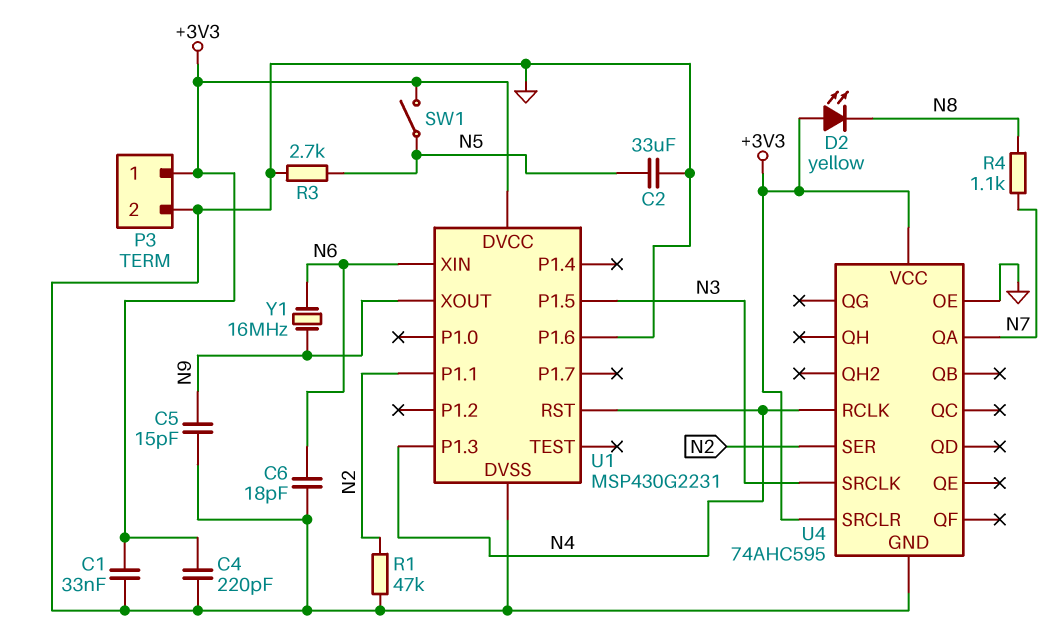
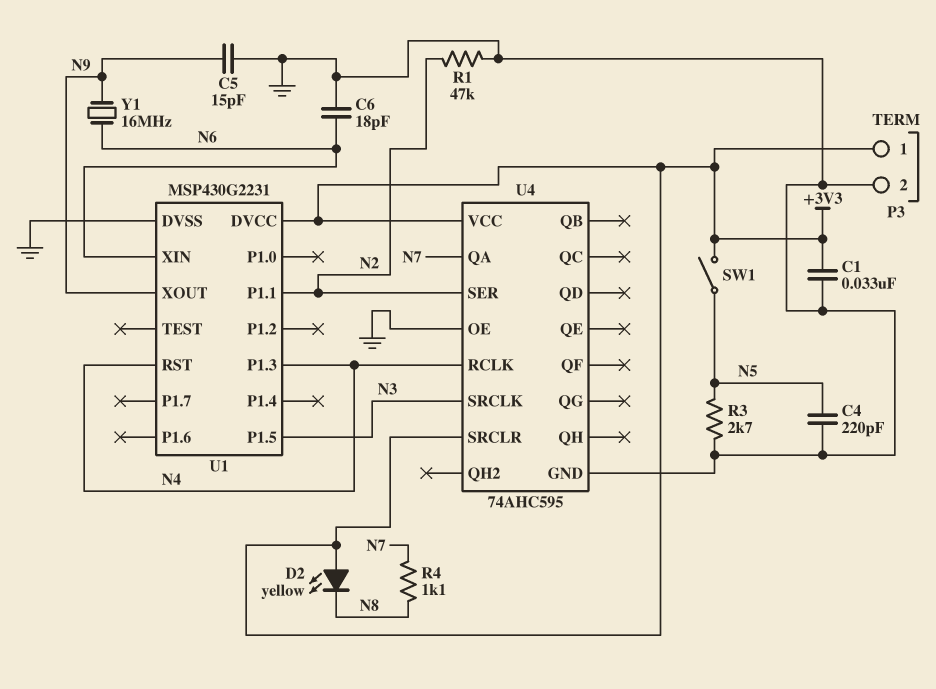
C2: 33uF (GND, N5) -> none
C4: 220pF (+3V3, GND) -> 220pF (GND, N5)
U1 pin P1.6: GND -> none

